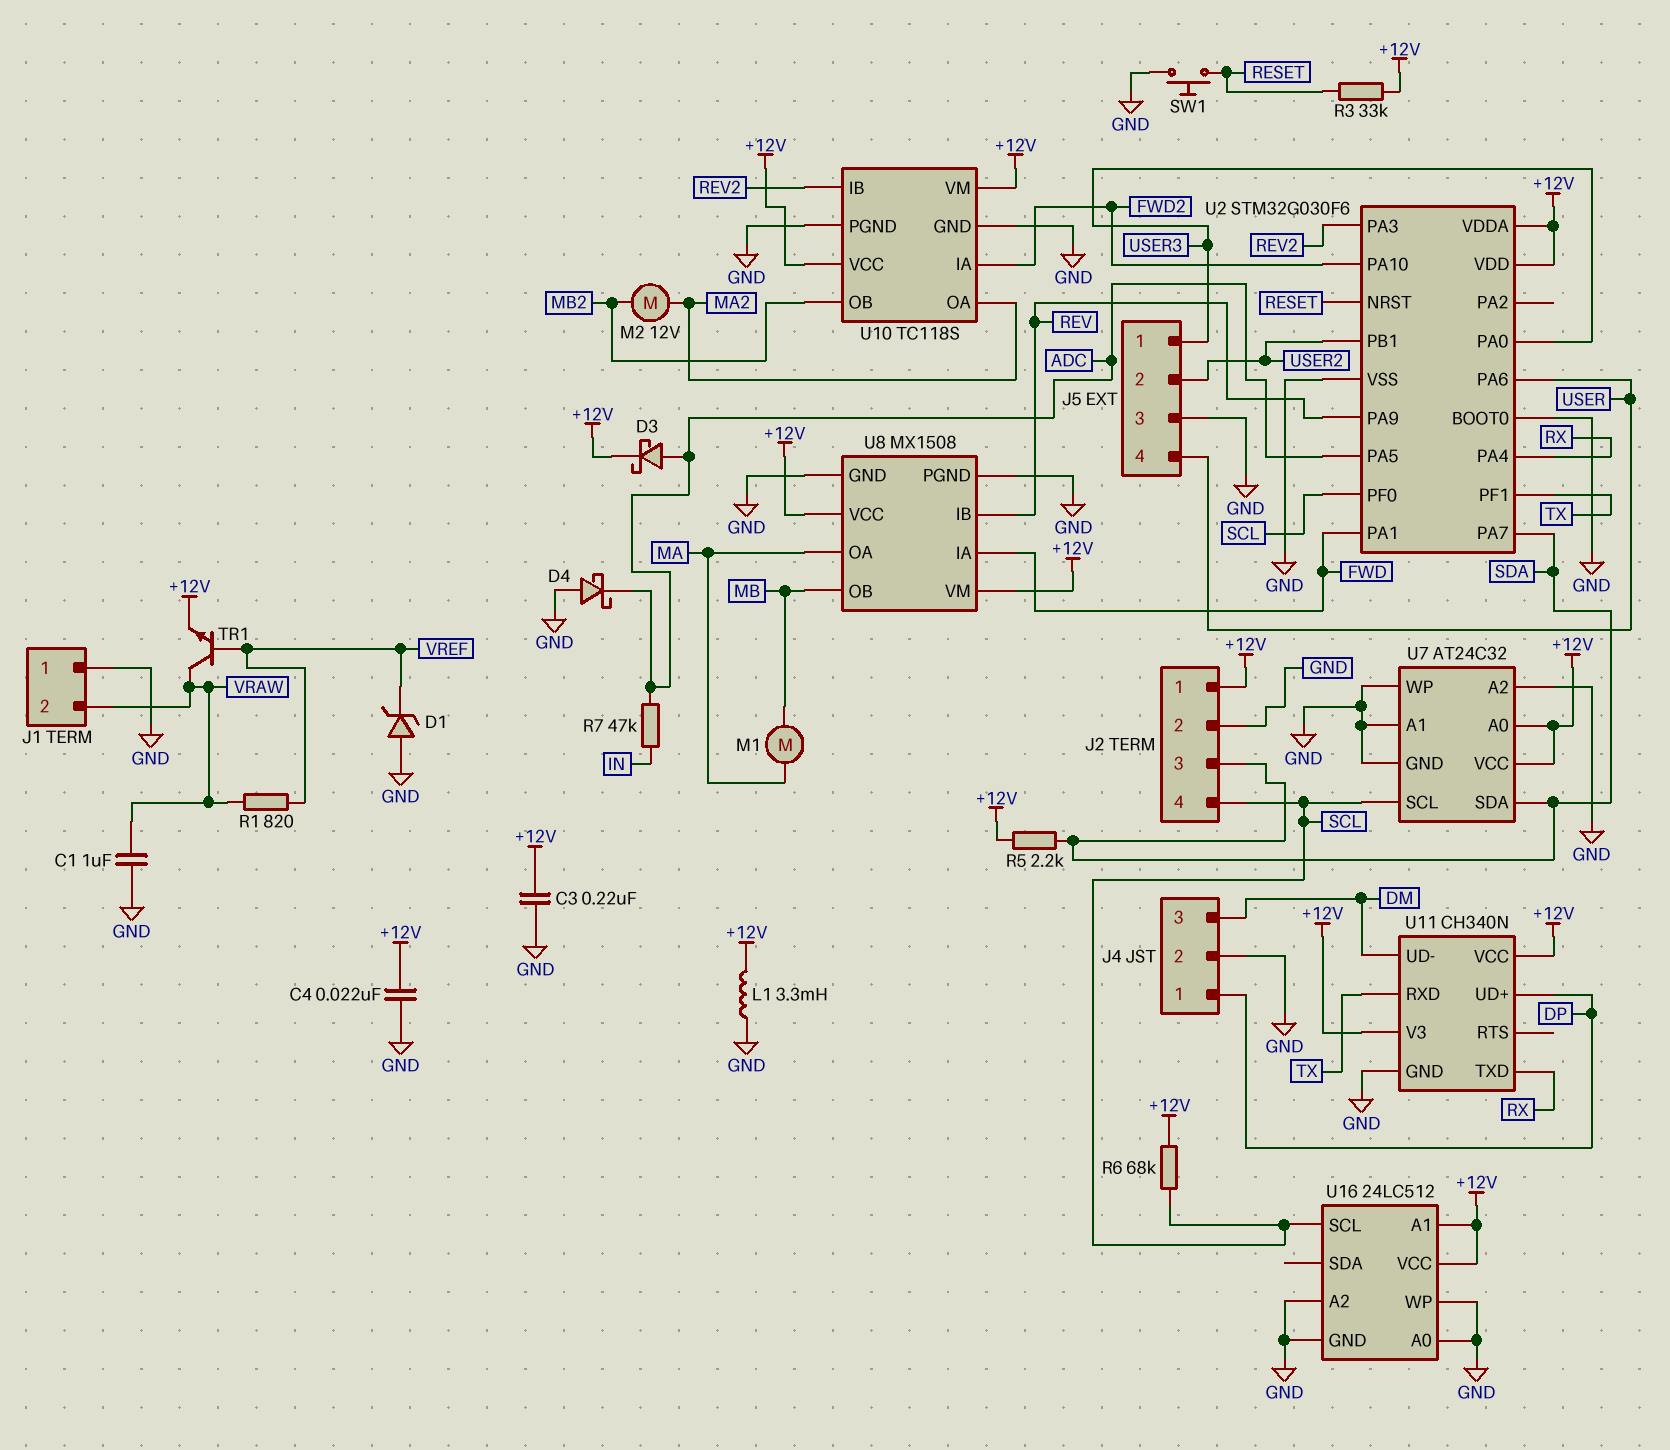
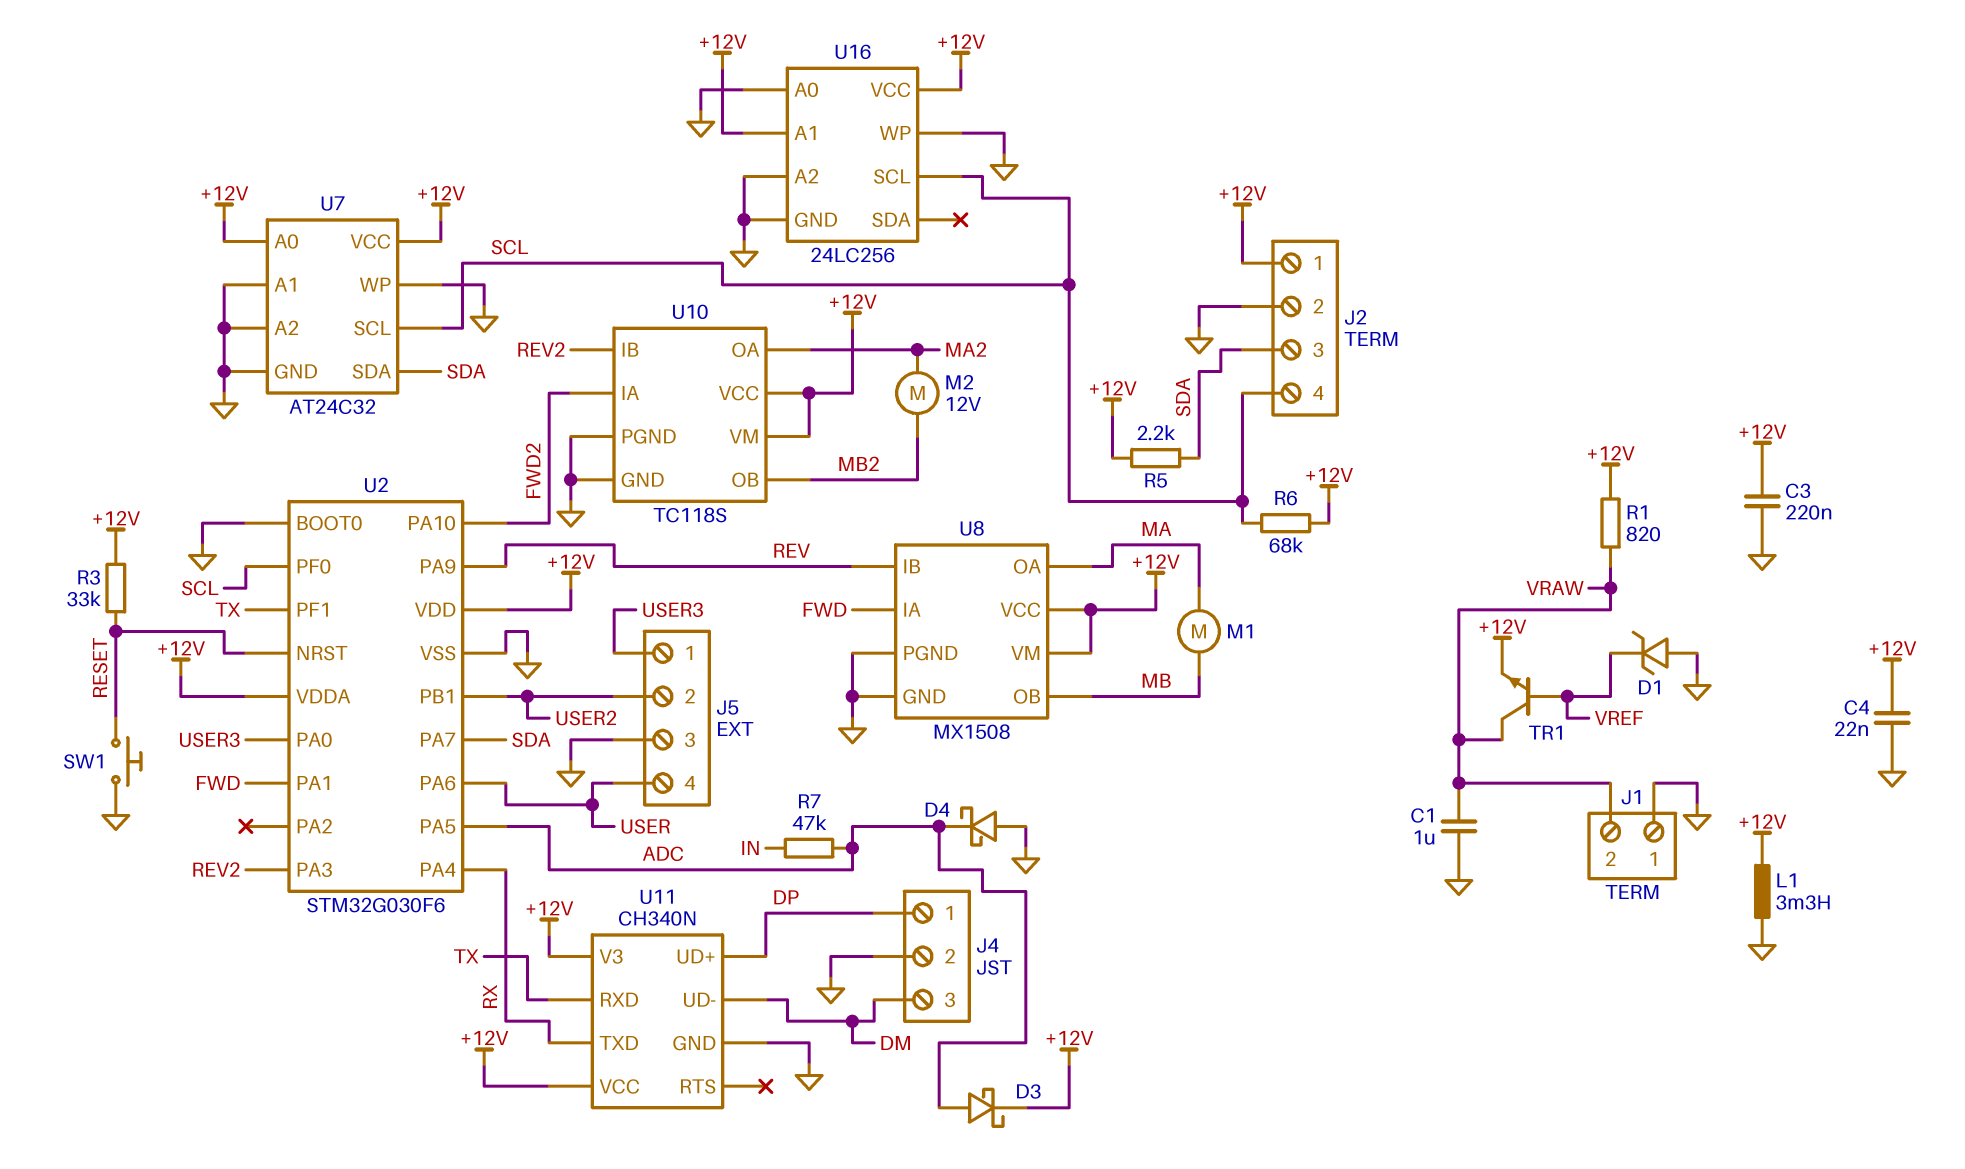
R1: 820 (VRAW, VREF) -> 820 (+12V, VRAW)
U16: 24LC512 -> 24LC256

